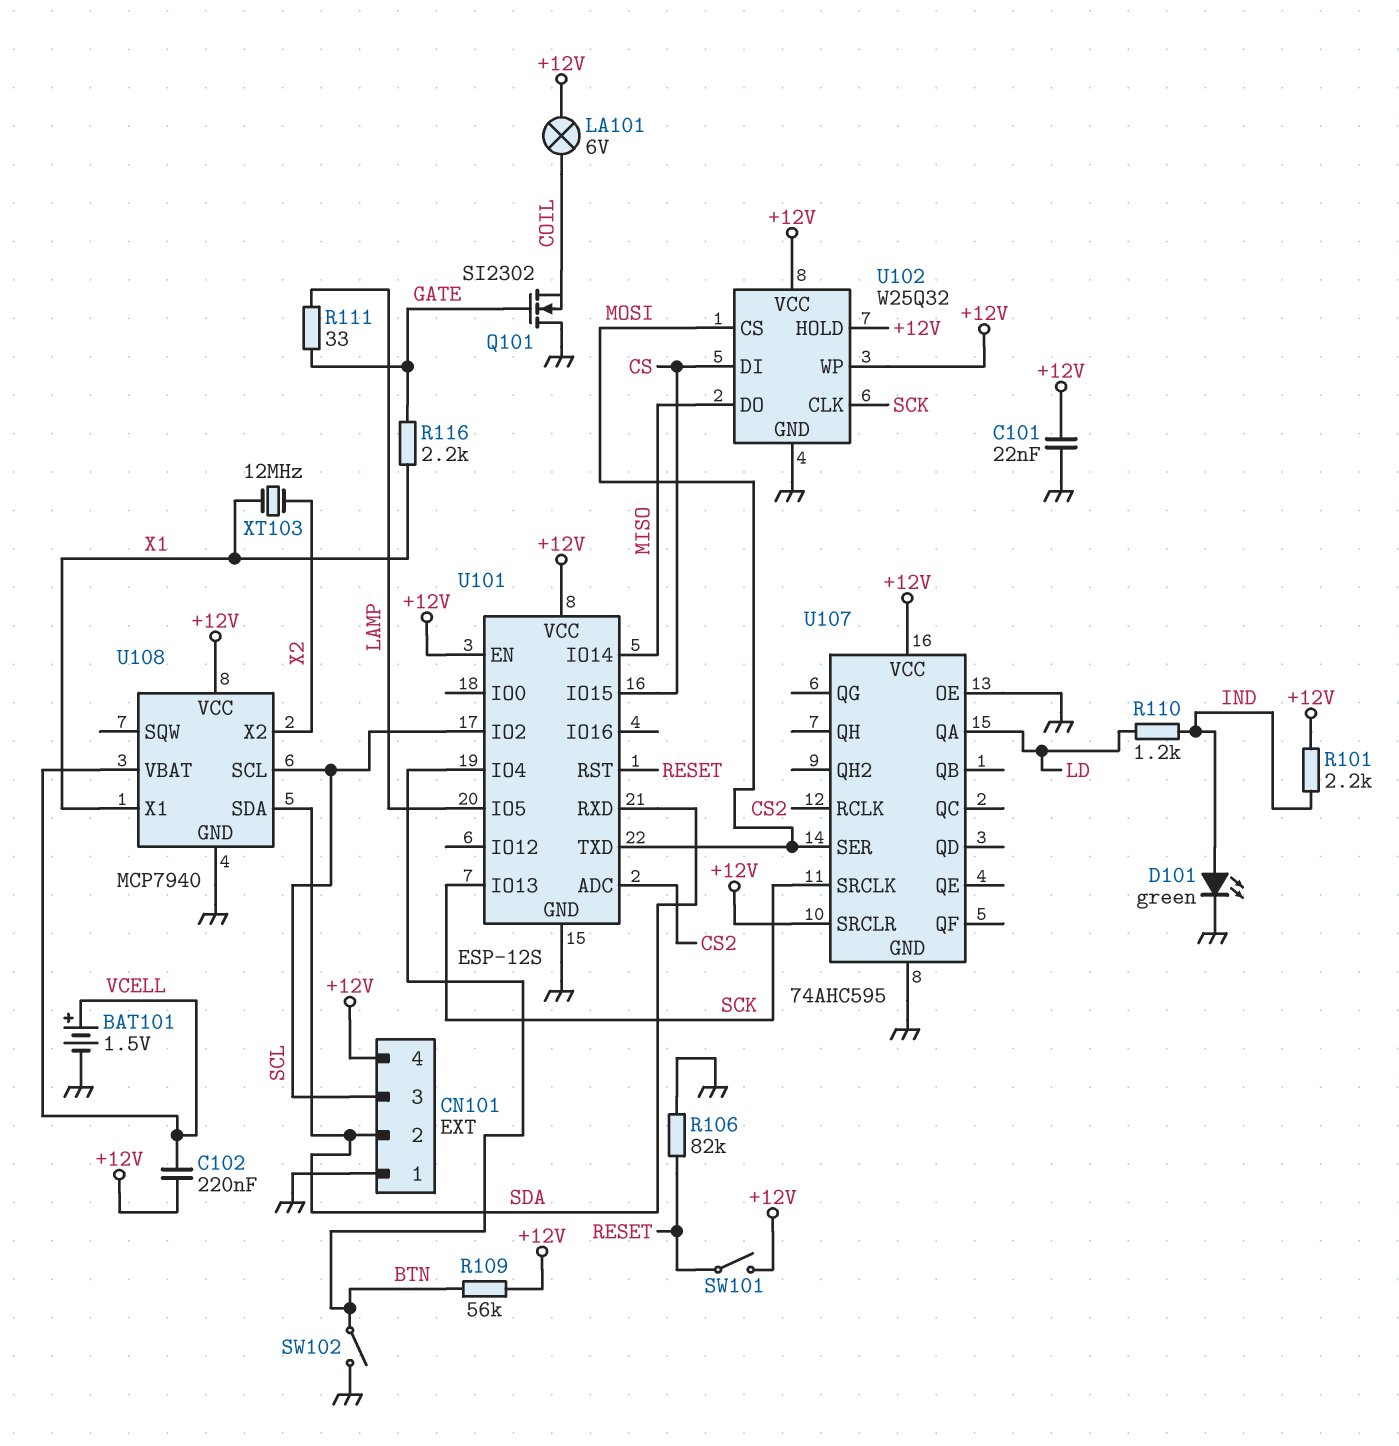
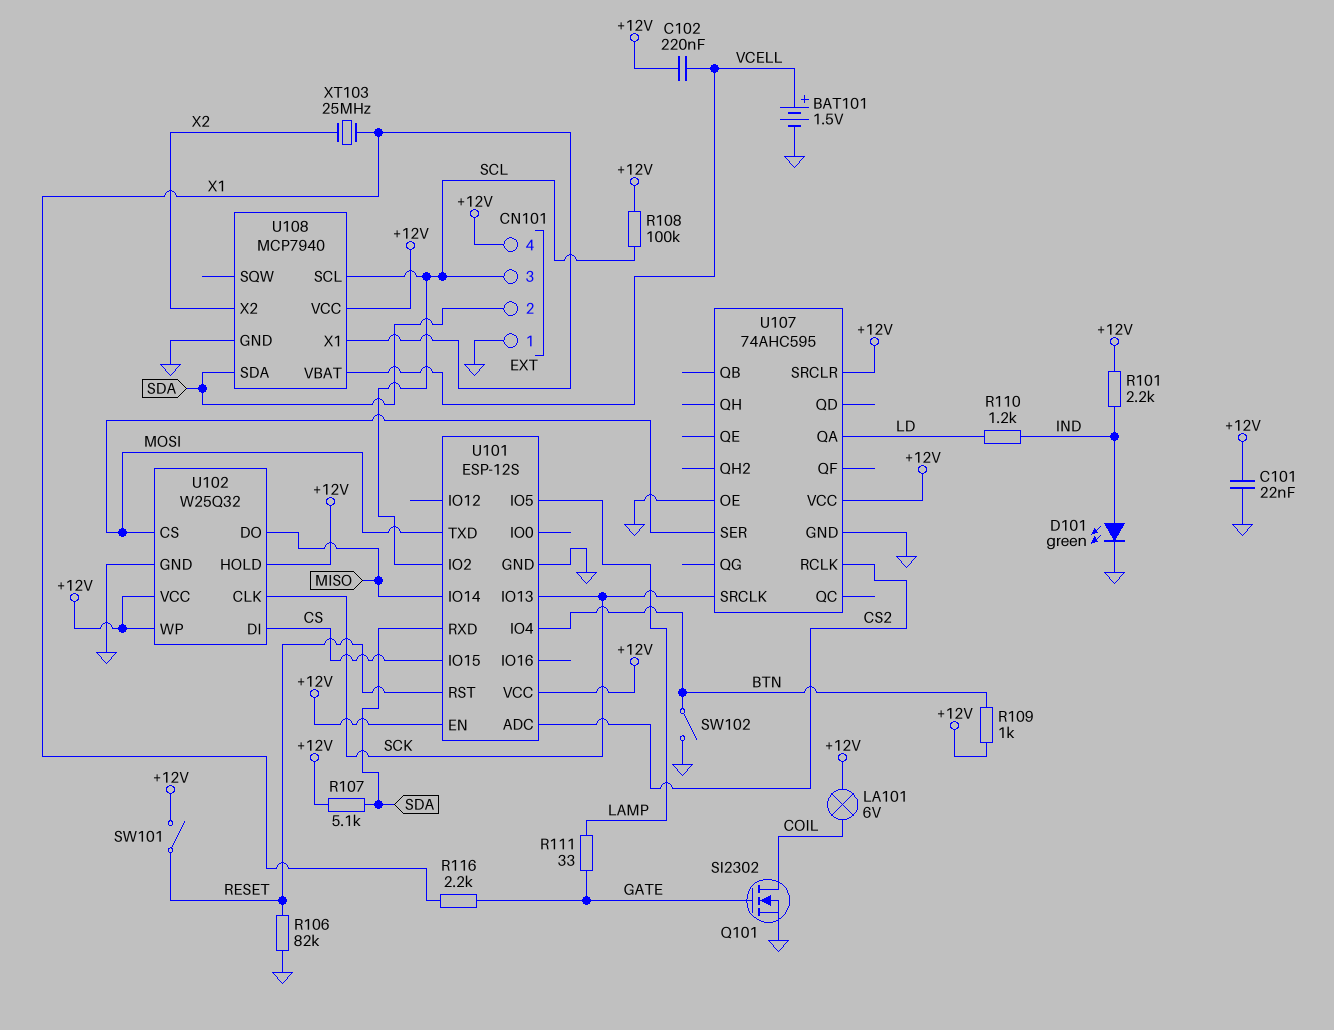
Q101: NMOS SI2302 (G GATE, D GND, S COIL) -> NMOS SI2302 (G GATE, D COIL, S GND)
R107: none -> 5.1k (+12V, SDA)
R108: none -> 100k (+12V, SCL)
R109: 56k (+12V, BTN) -> 1k (+12V, BTN)
XT103: 12MHz (X1, X2) -> 25MHz (X1, X2)

